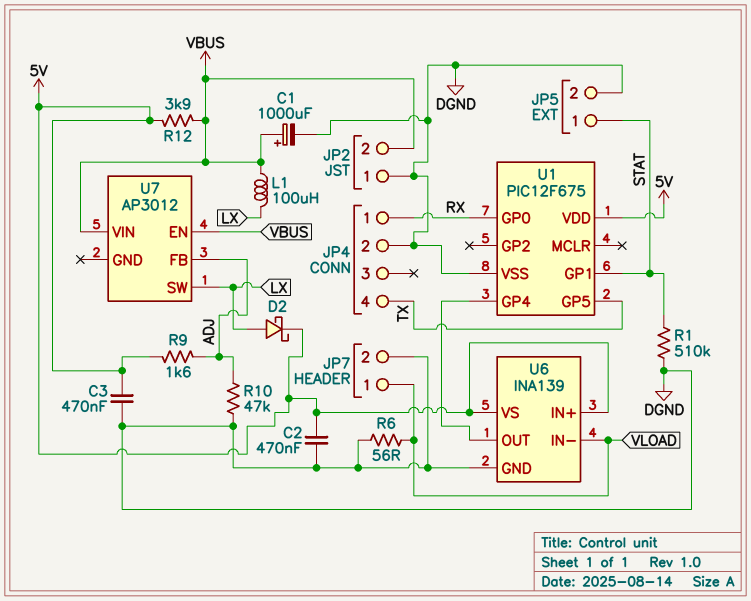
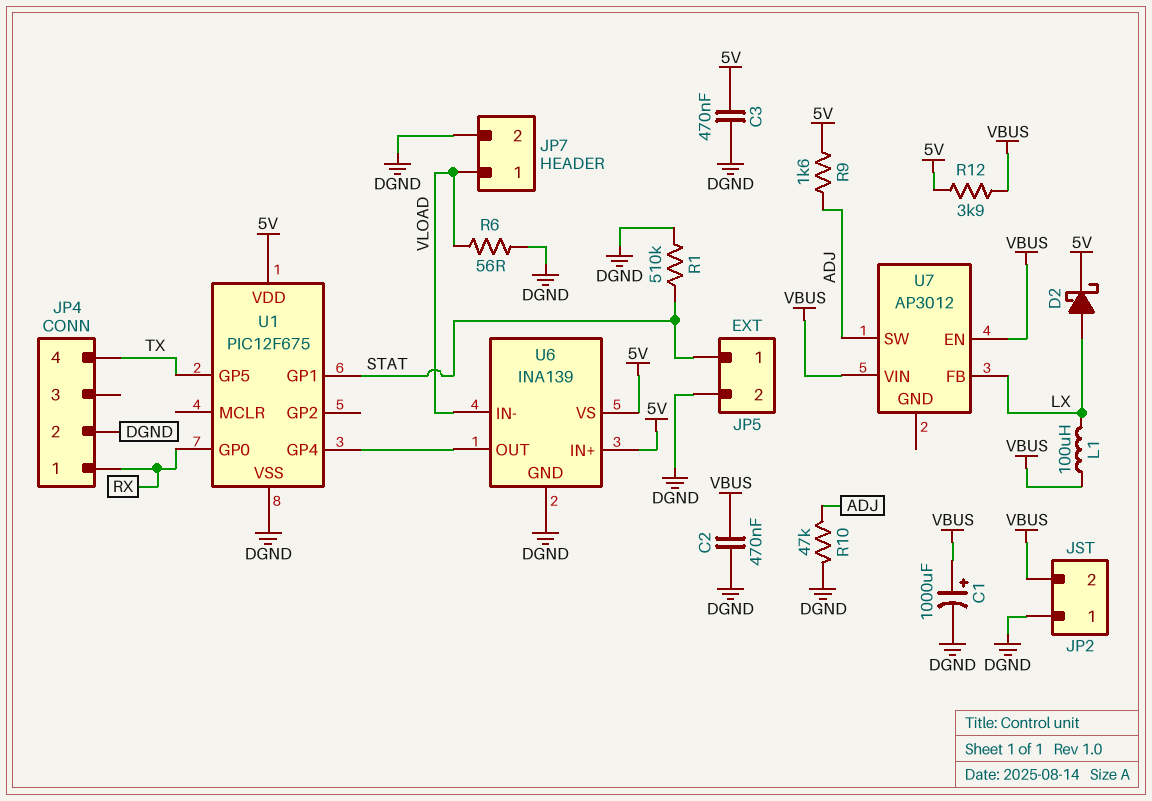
C2: 470nF (5V, DGND) -> 470nF (DGND, VBUS)
U7 pin FB: ADJ -> LX
U7 pin SW: LX -> ADJ

